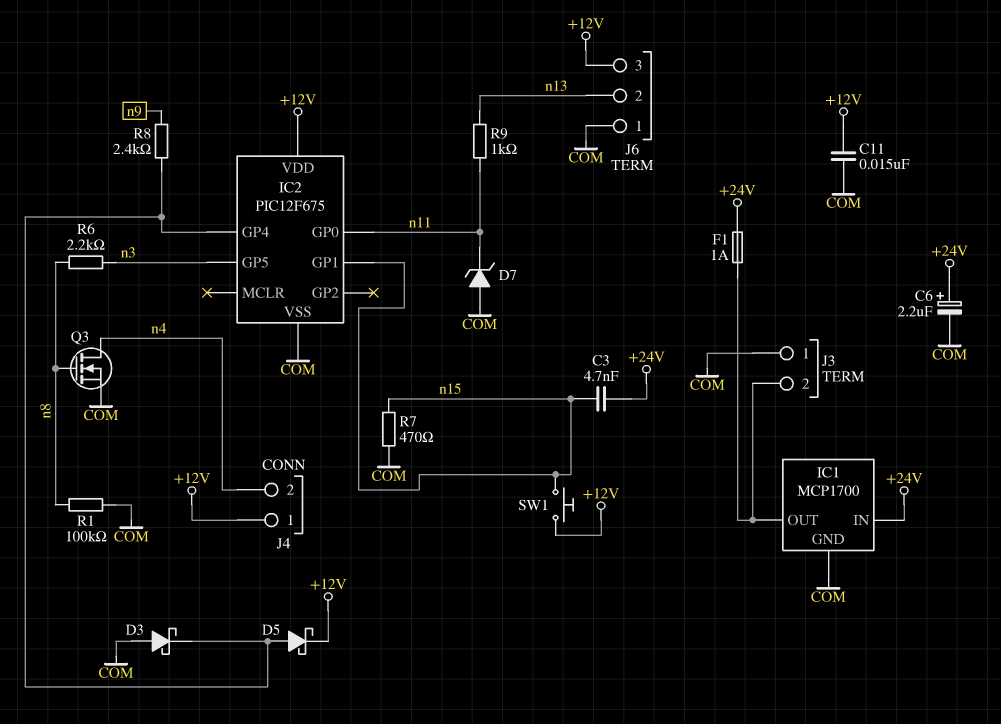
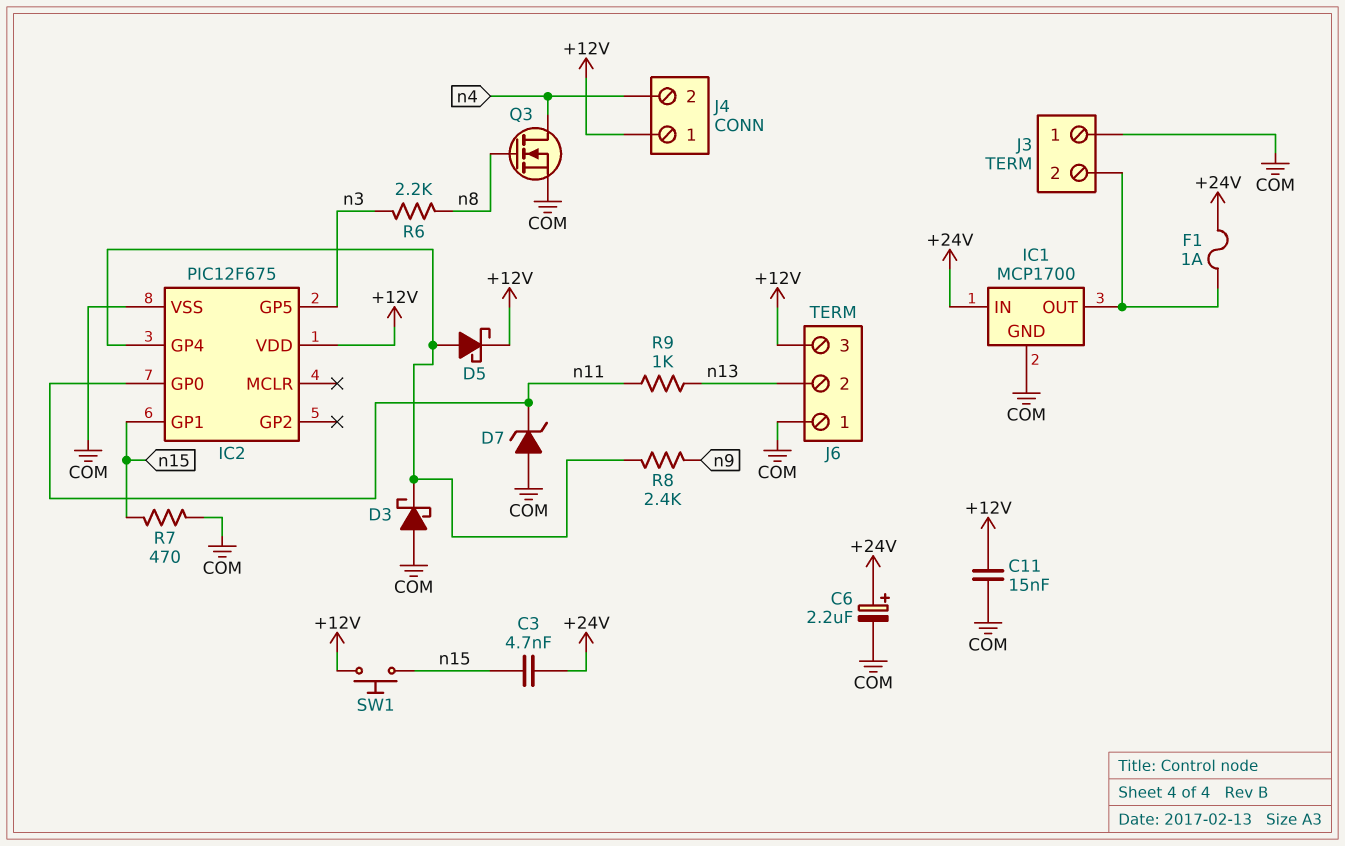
R1: 100k (COM, n8) -> none

